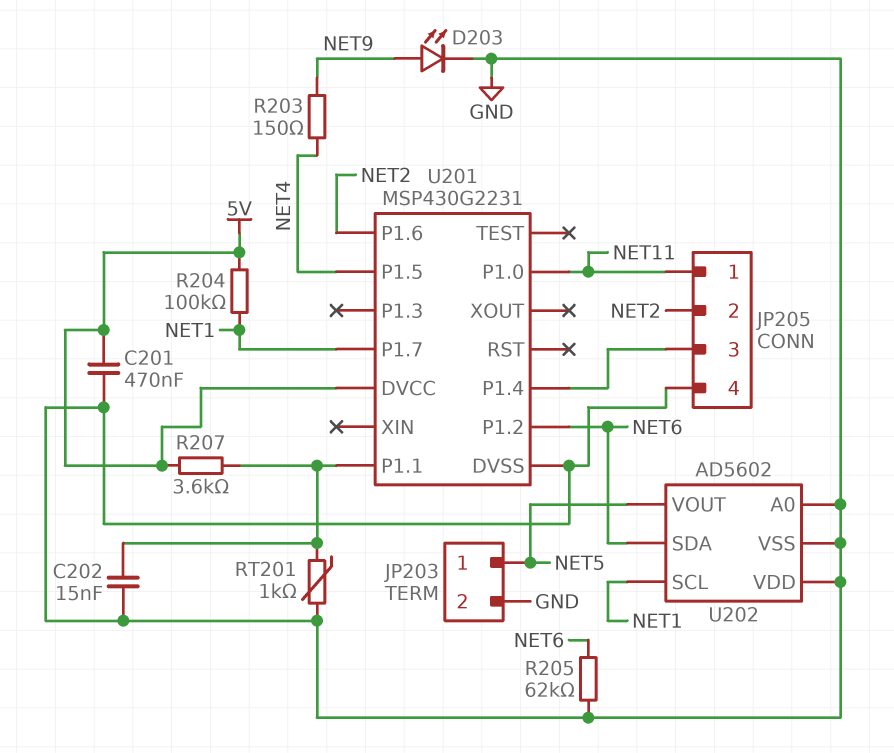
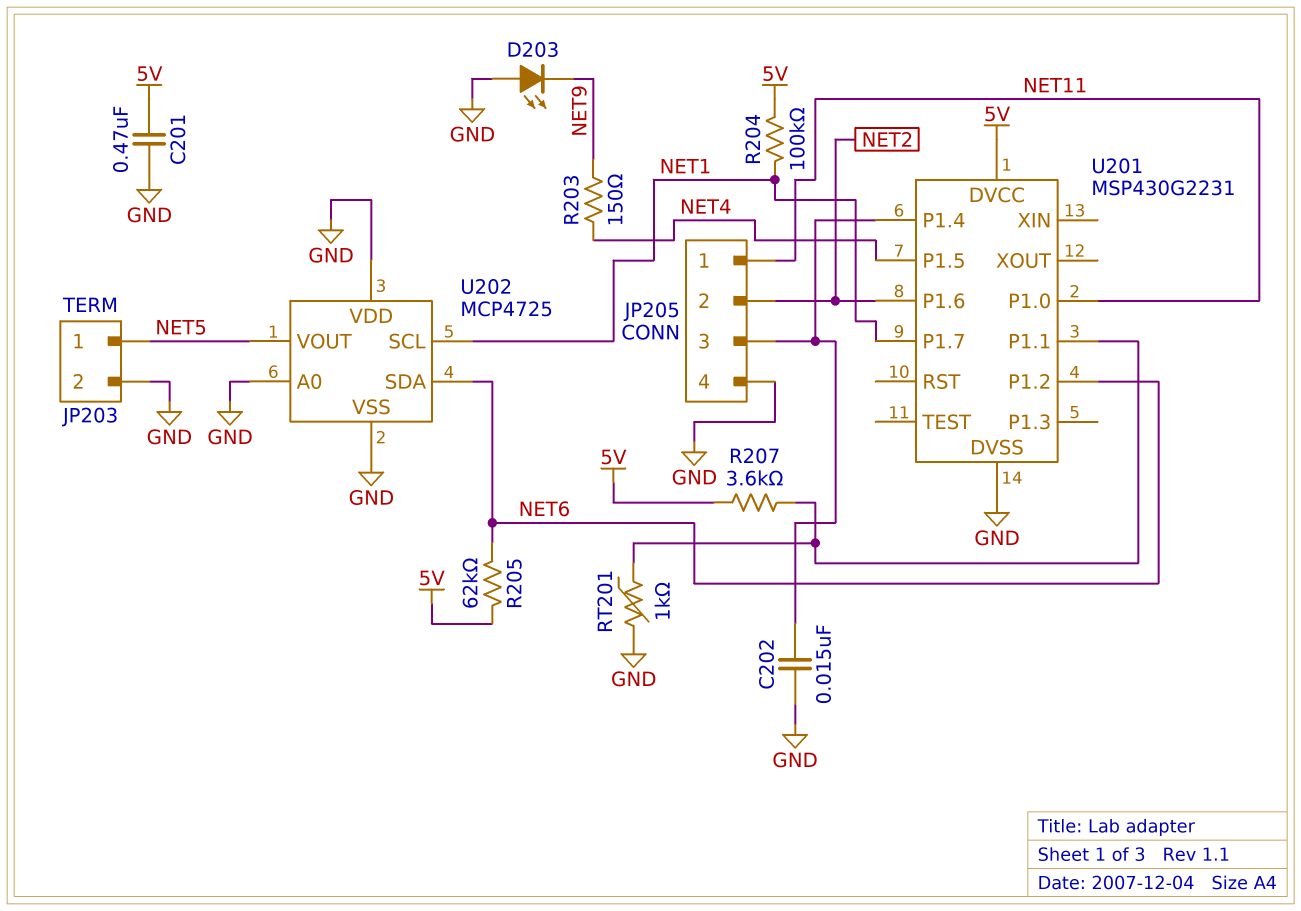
C202: 15nF (GND, U201/P1.1) -> 15nF (GND, JP205/3)
D203: LED (A NET9, K GND) -> LED (A GND, K NET9)
R205: 62k (GND, NET6) -> 62k (5V, NET6)
U202: AD5602 -> MCP4725

